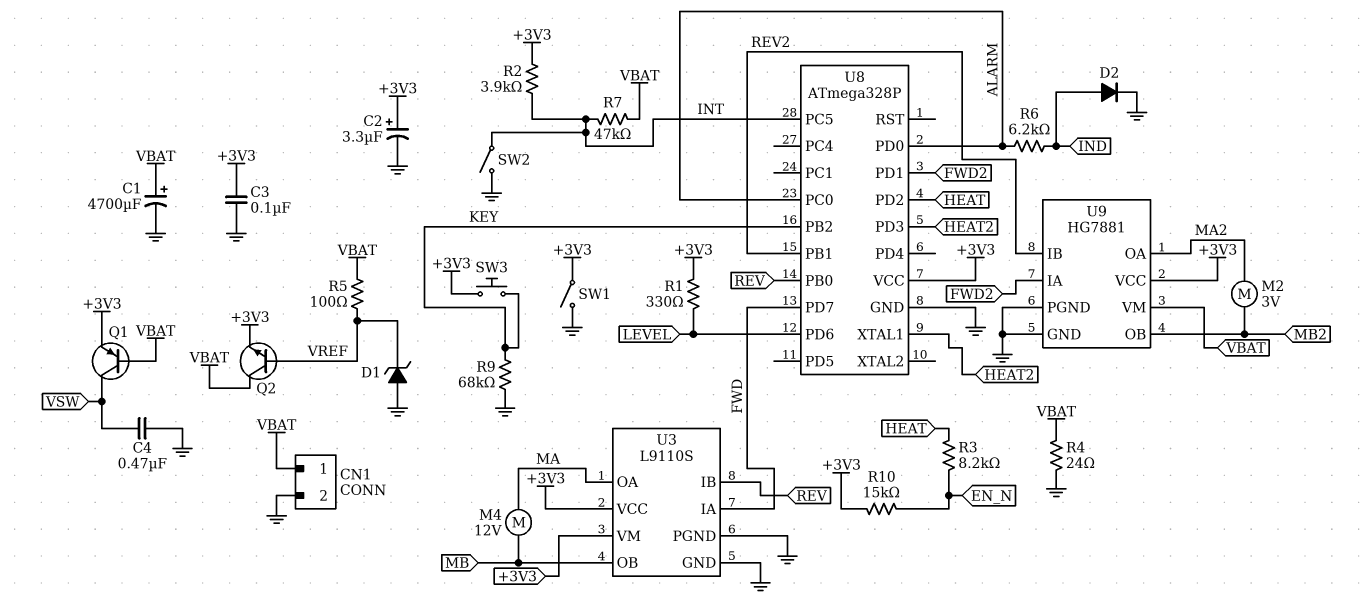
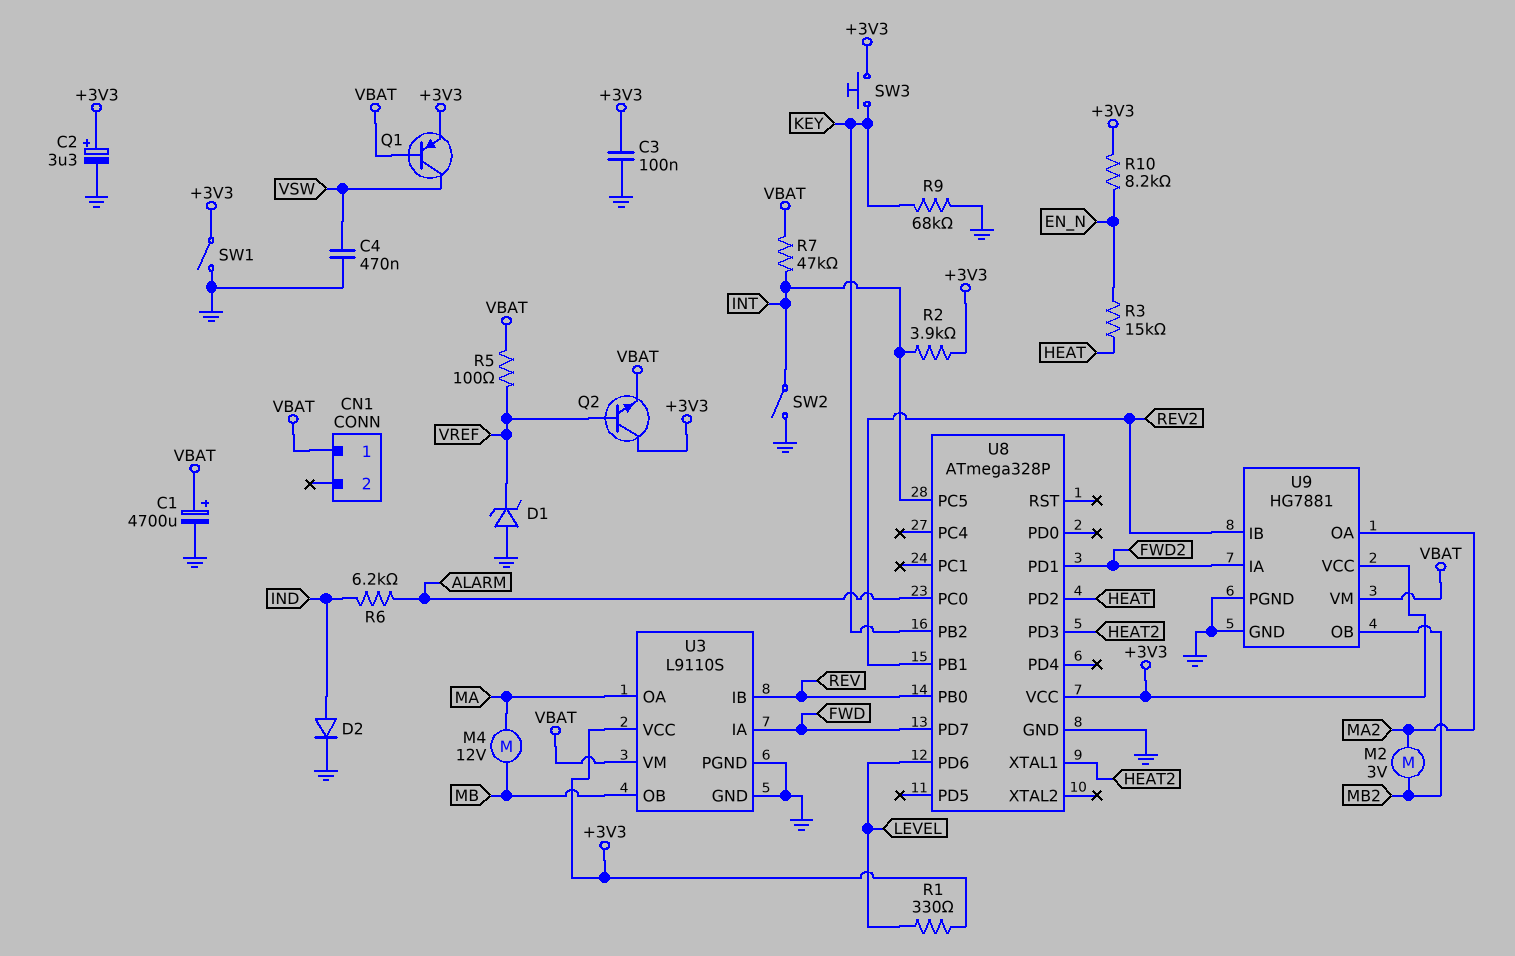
CN1 pin 2: GND -> none
Q2: NPN (B VREF, C VBAT, E +3V3) -> NPN (B VREF, C +3V3, E VBAT)
R3: 8.2k (EN_N, HEAT) -> 15k (EN_N, HEAT)
R4: 24 (GND, VBAT) -> none
R10: 15k (+3V3, EN_N) -> 8.2k (+3V3, EN_N)
U3 pin VM: +3V3 -> VBAT
U8 pin PD0: ALARM -> none

